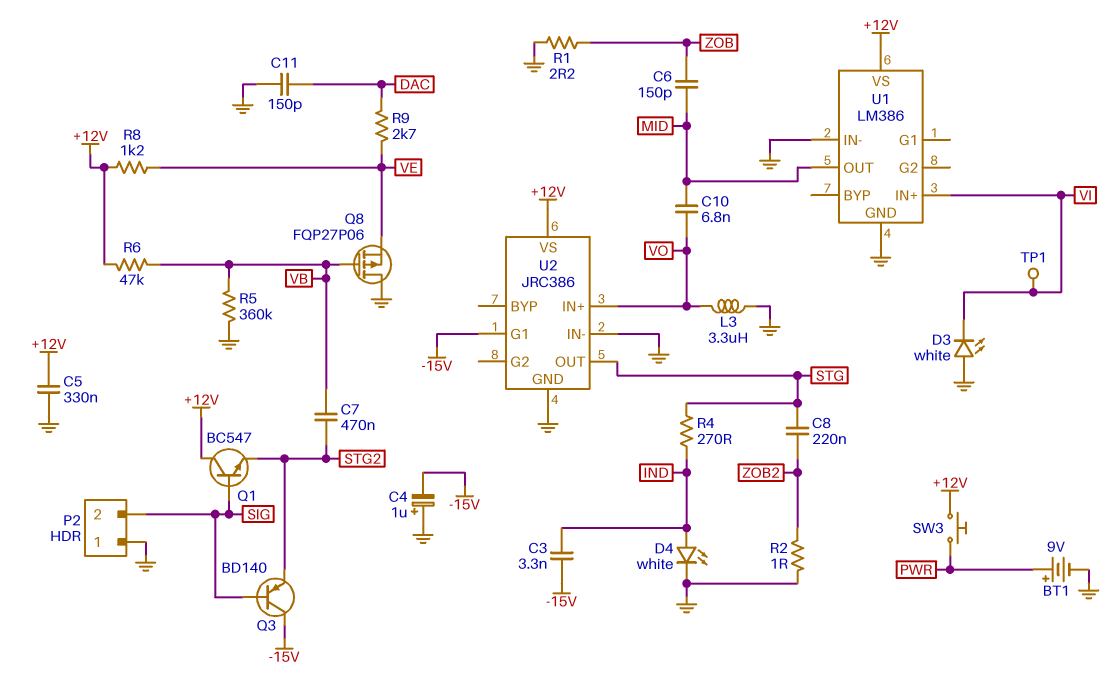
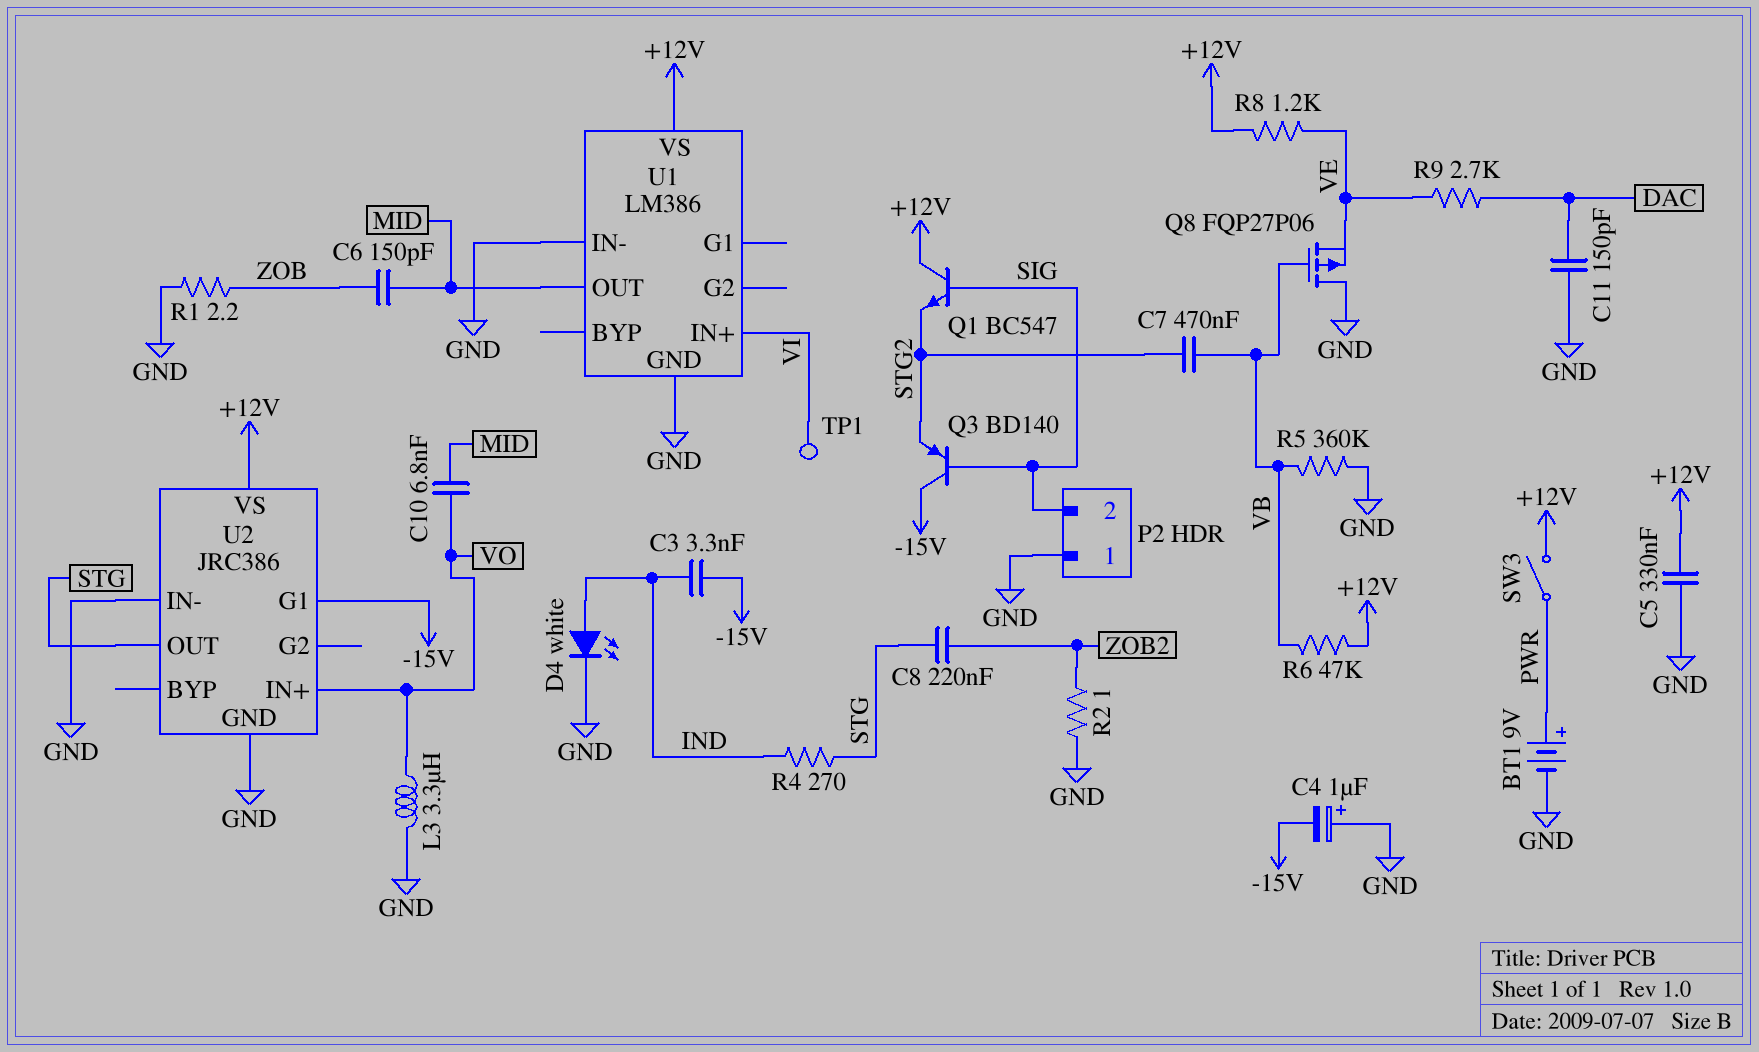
D3: LED white (A GND, K VI) -> none
SW3: button (+12V, PWR) -> switch (+12V, PWR)

